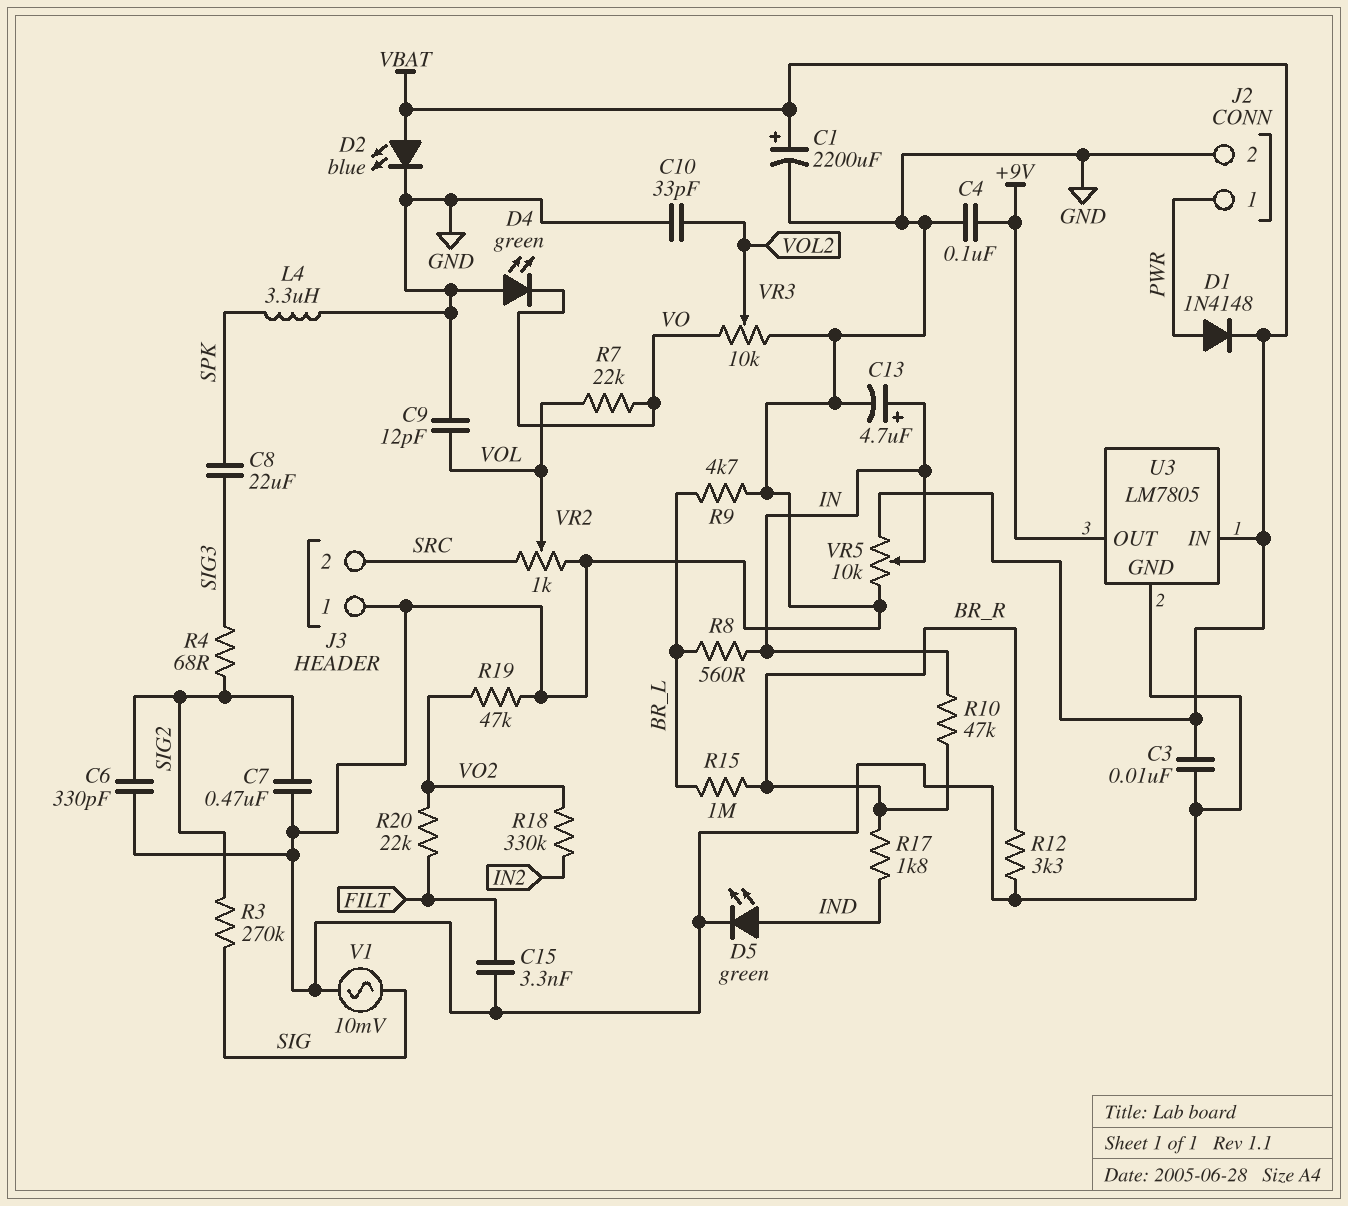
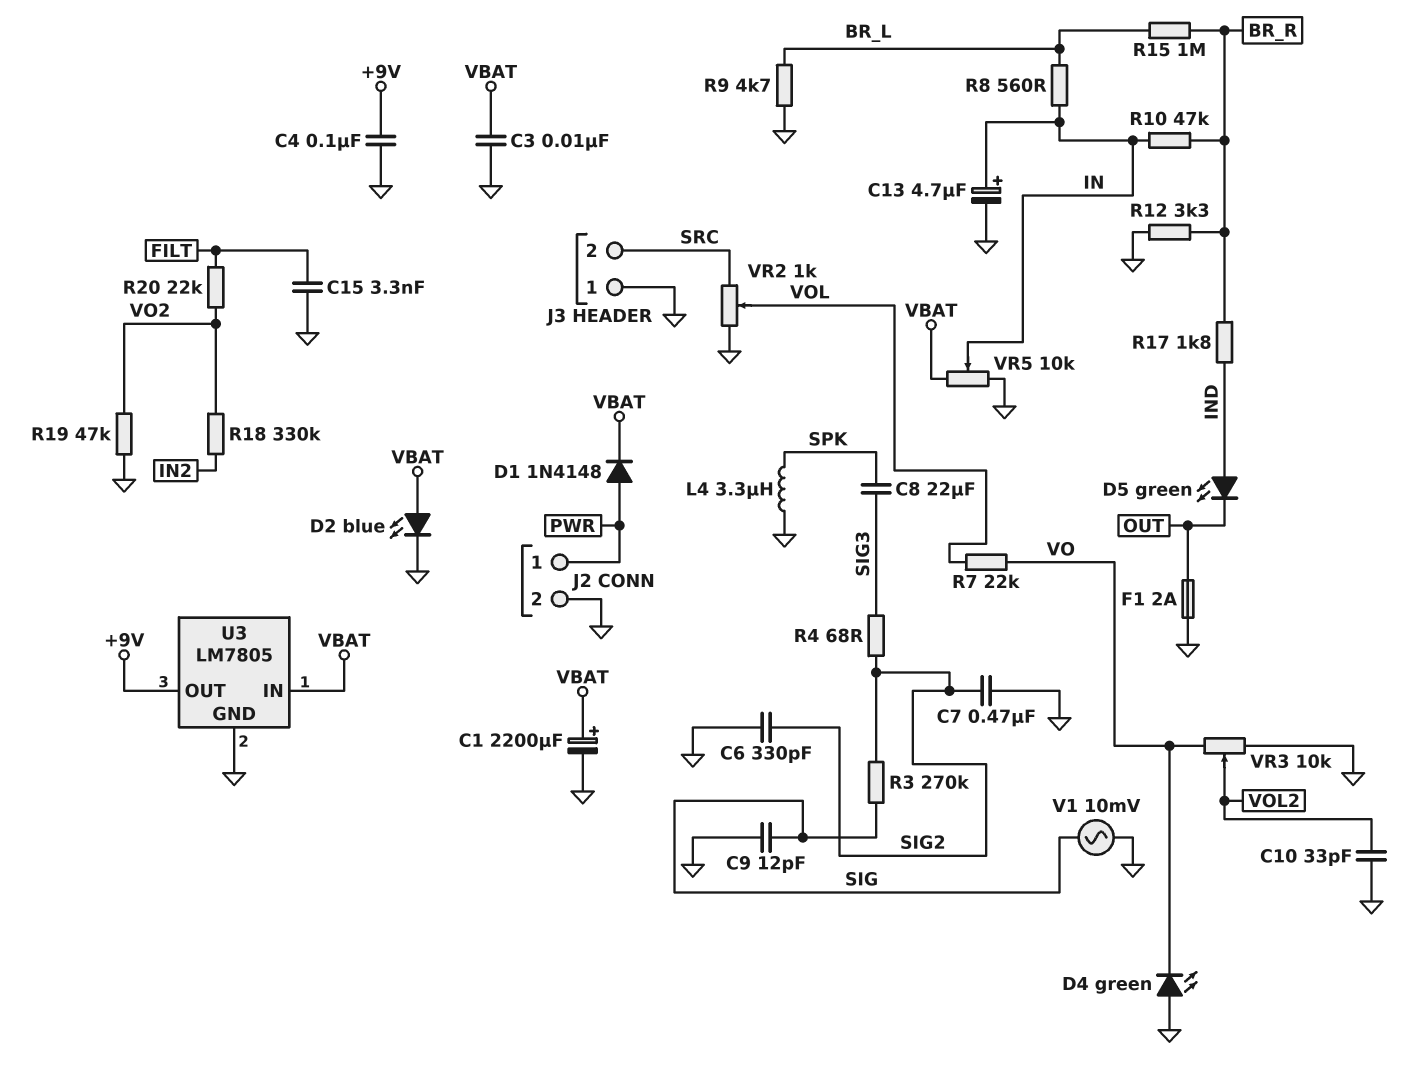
C9: 12pF (GND, VOL) -> 12pF (GND, SIG)
D5: LED green (A IND, K GND) -> LED green (A IND, K OUT)
F1: none -> 2A (GND, OUT)

